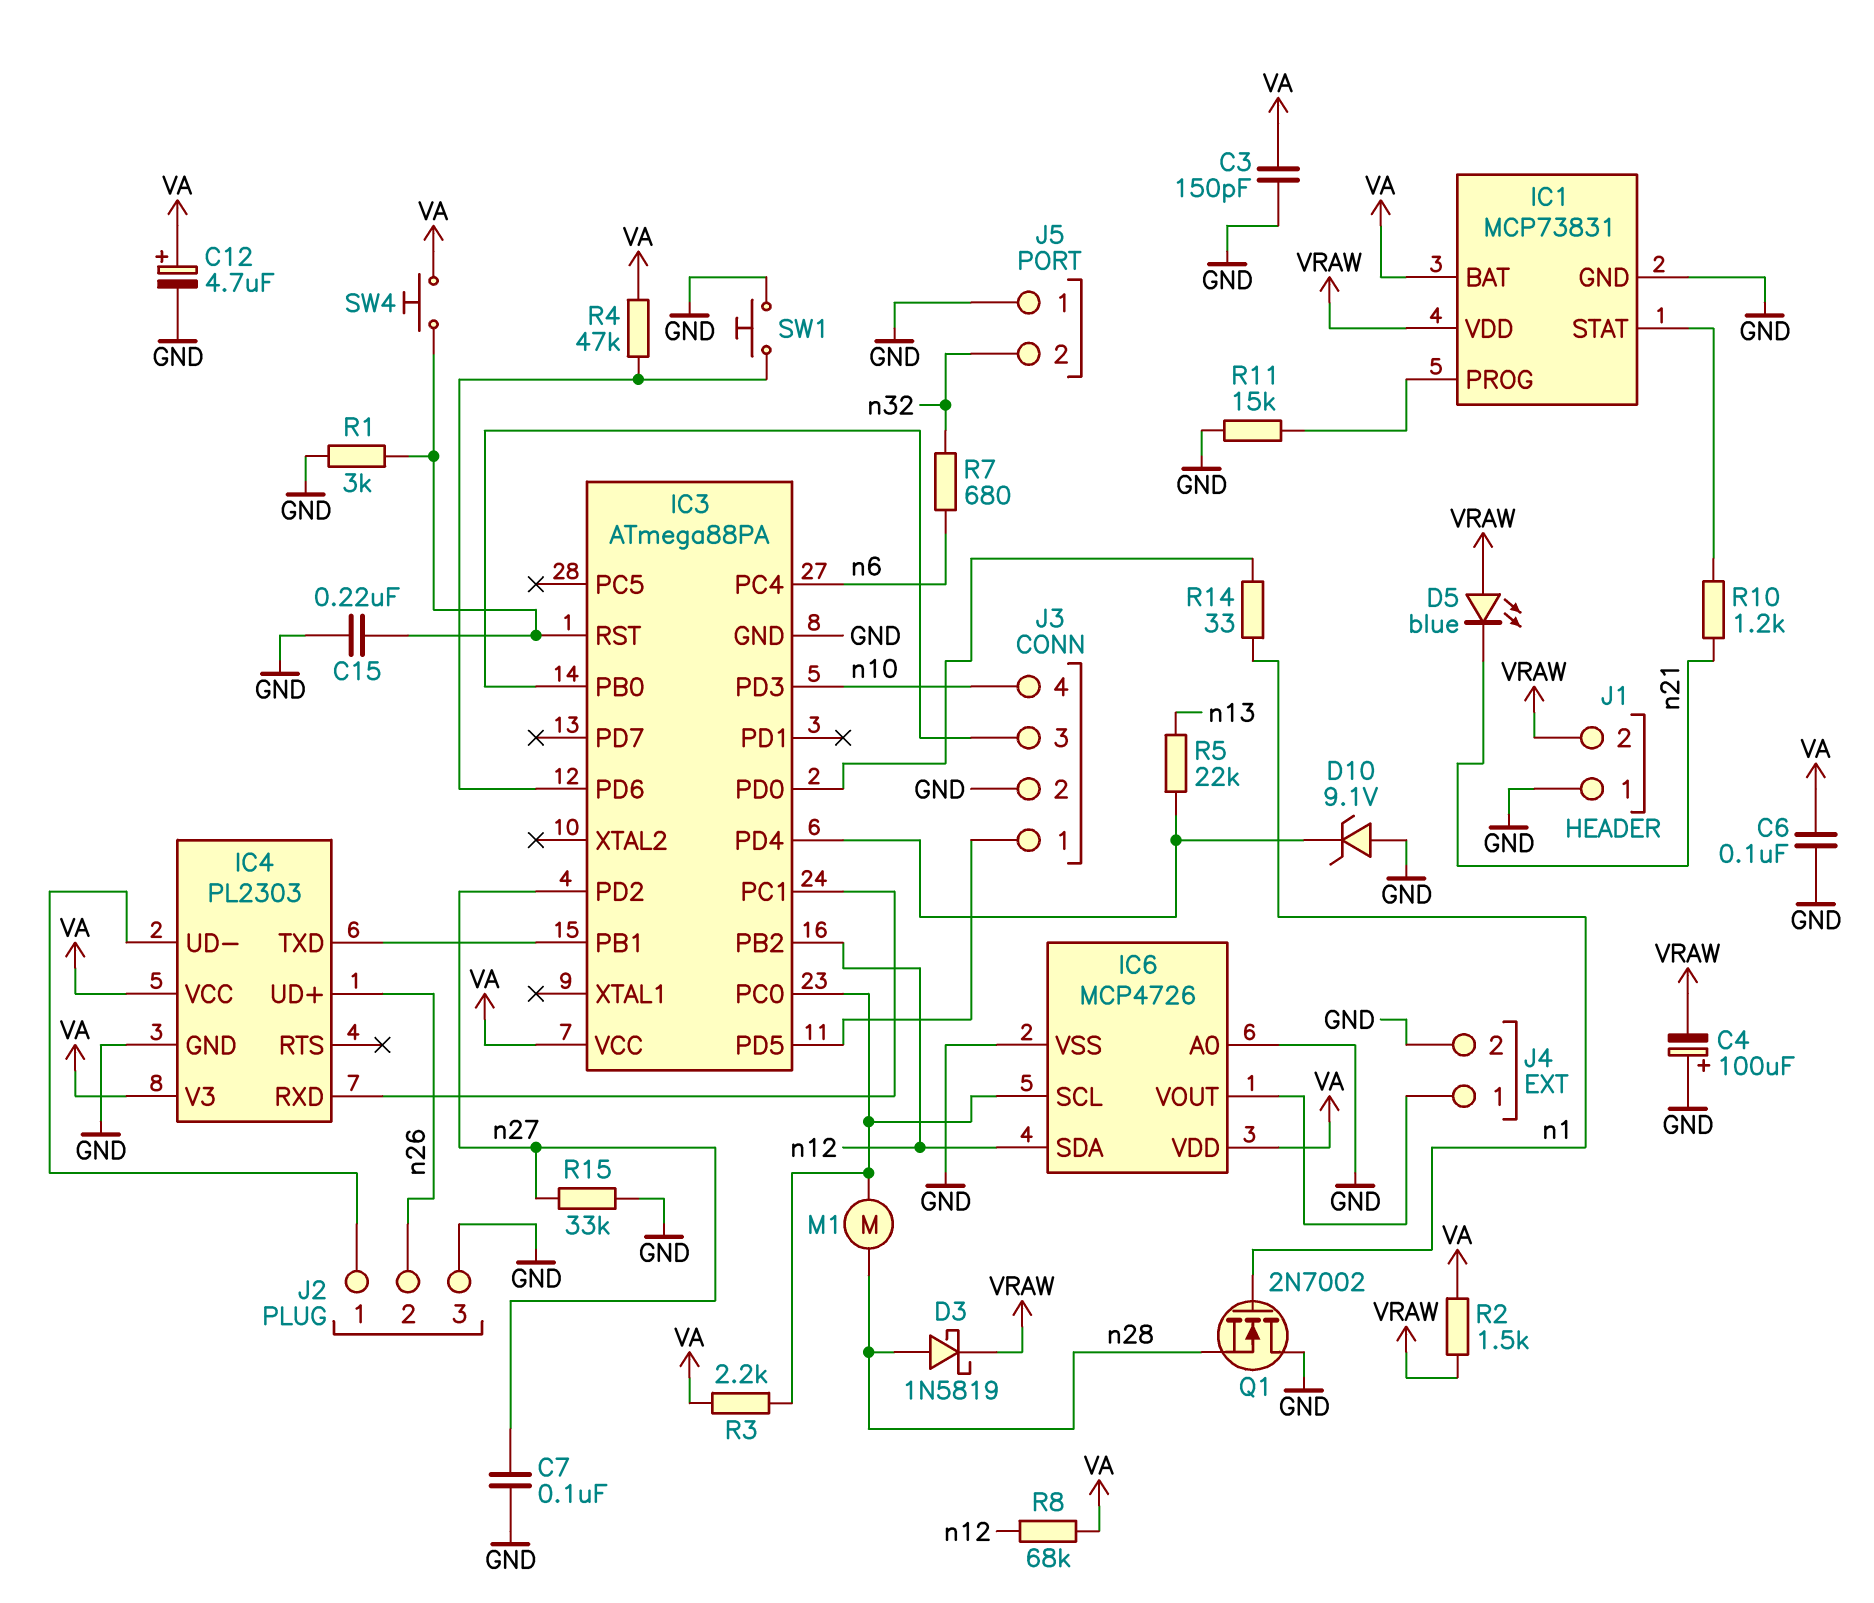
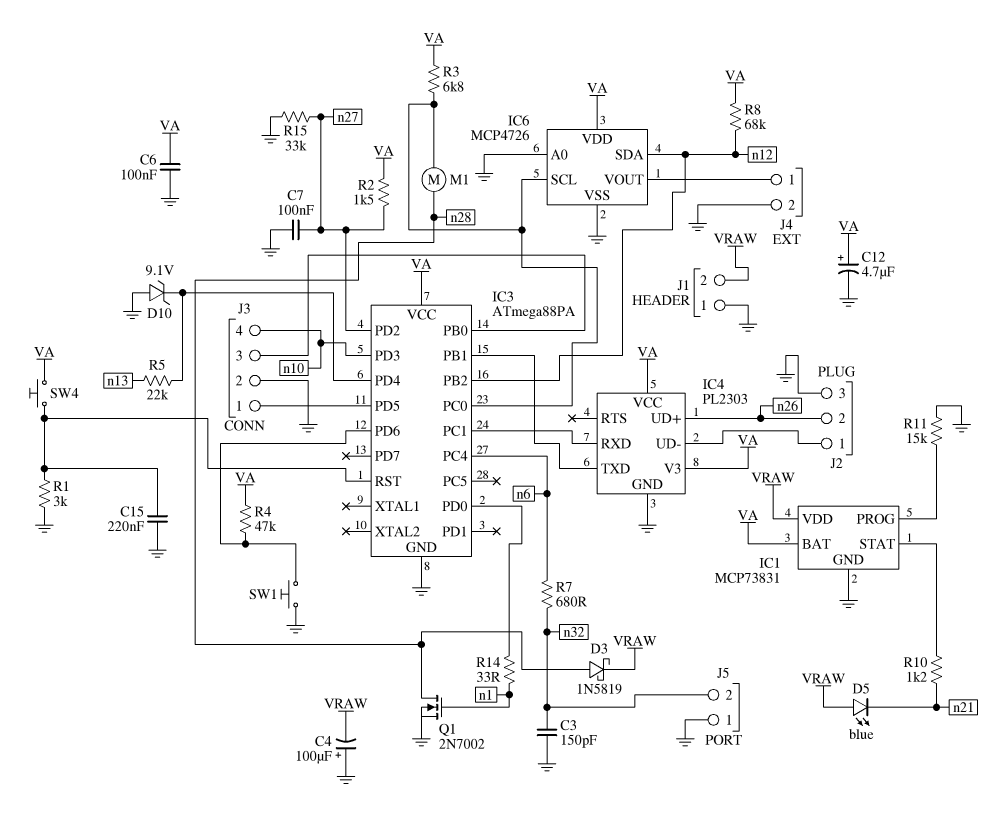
C3: 150pF (GND, VA) -> 150pF (GND, n32)
Q1: NMOS 2N7002 (G n1, D GND, S n28) -> NMOS 2N7002 (G n1, D n28, S GND)
R2: 1.5k (VA, VRAW) -> 1.5k (VA, n27)
R3: 2.2k (IC3/PC0, VA) -> 6.8k (IC3/PC0, VA)

